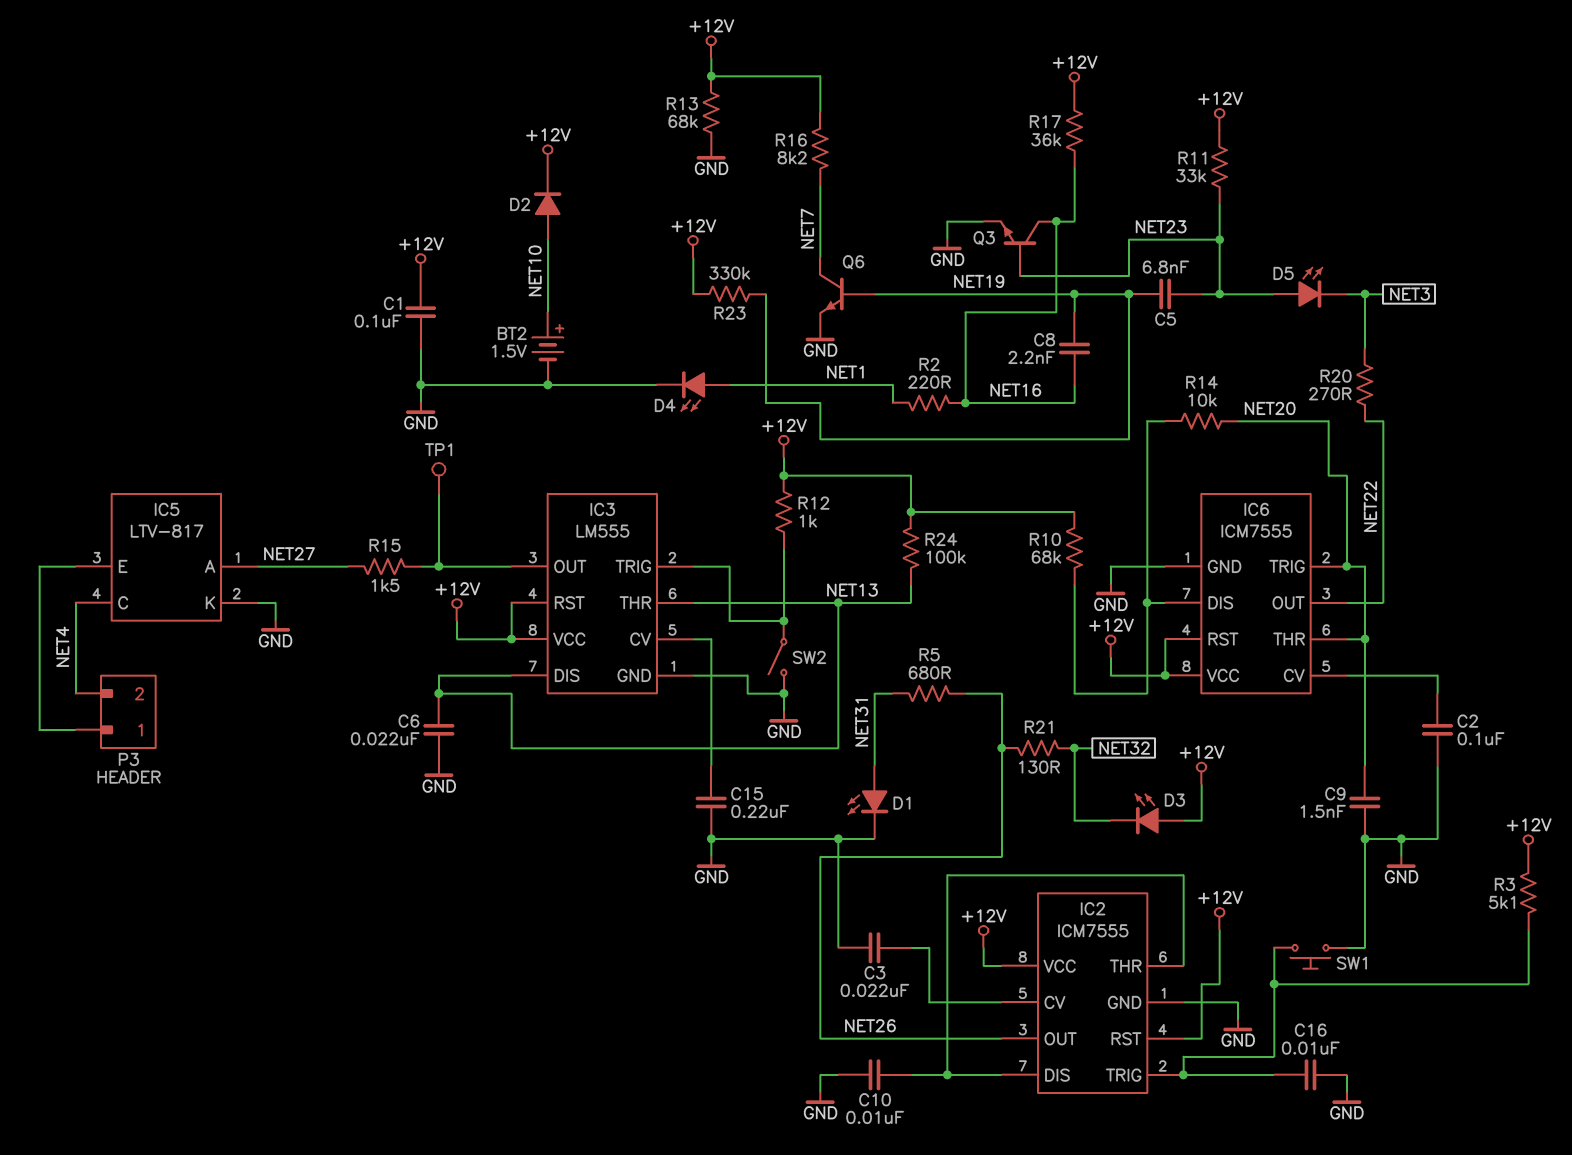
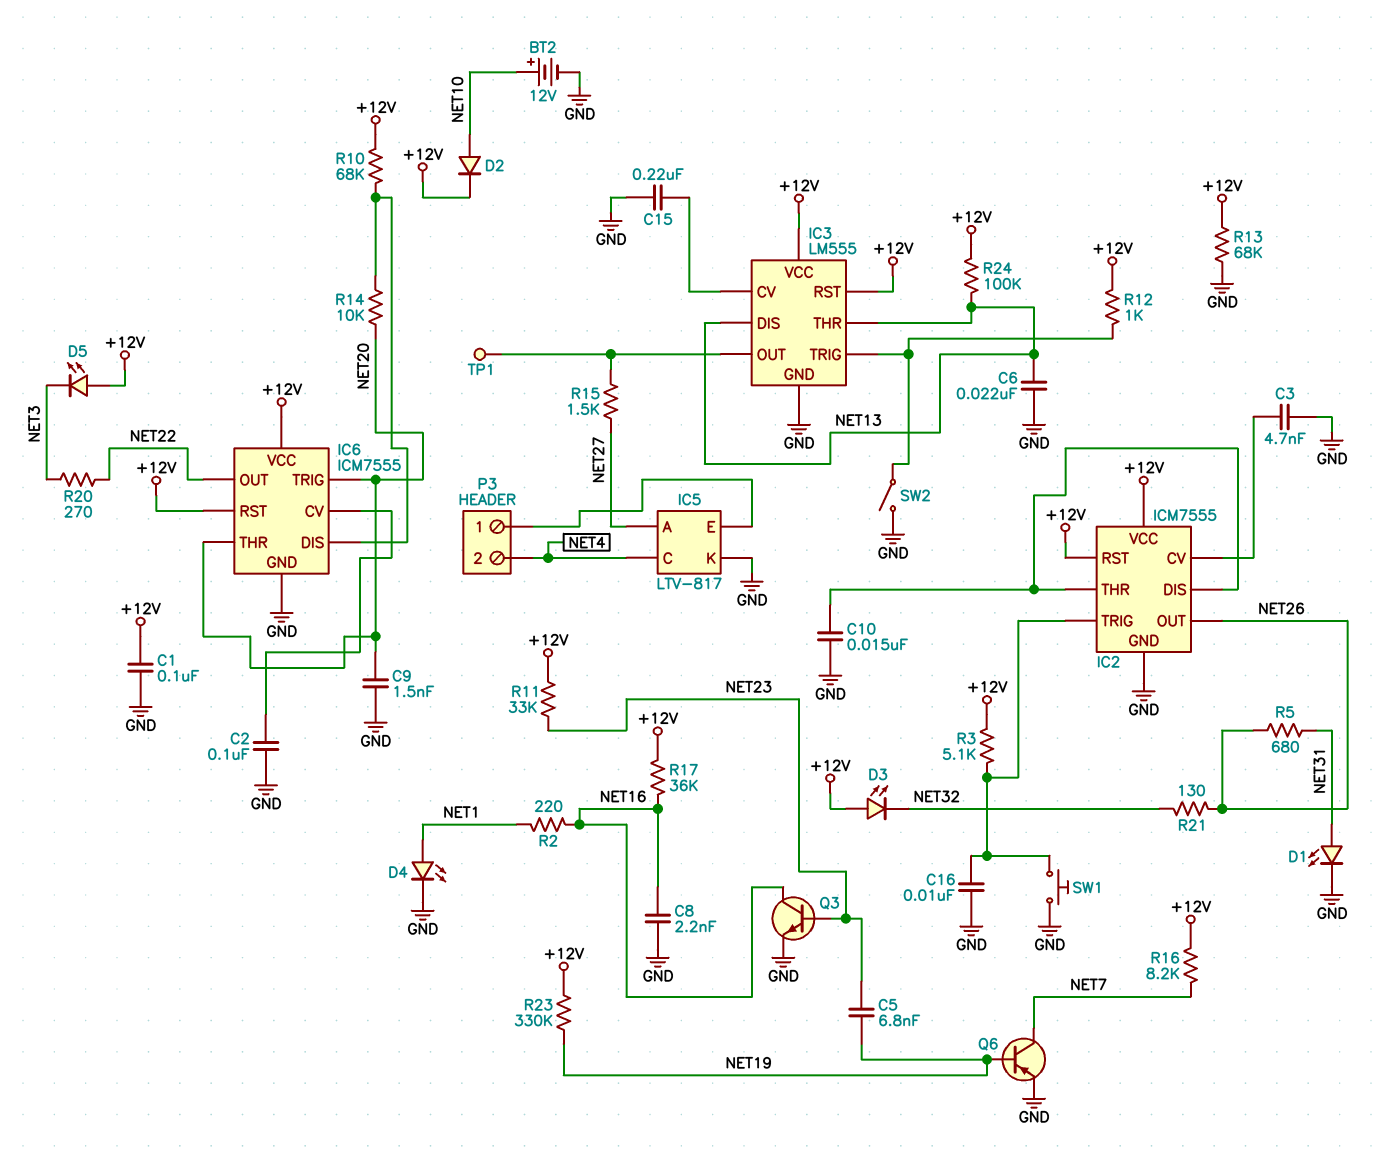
BT2: 1.5V (plus NET10, minus GND) -> 12V (plus NET10, minus GND)
C3: 22nF (GND, IC2/CV) -> 4.7nF (GND, IC2/CV)
C8: 2.2nF (NET16, NET19) -> 2.2nF (GND, NET16)
C10: 10nF (GND, IC2/DIS) -> 15nF (GND, IC2/DIS)
D5: LED (A NET23, K NET3) -> LED (A +12V, K NET3)
Q6: NPN (B NET19, C NET7, E GND) -> PNP (B NET19, C NET7, E GND)

